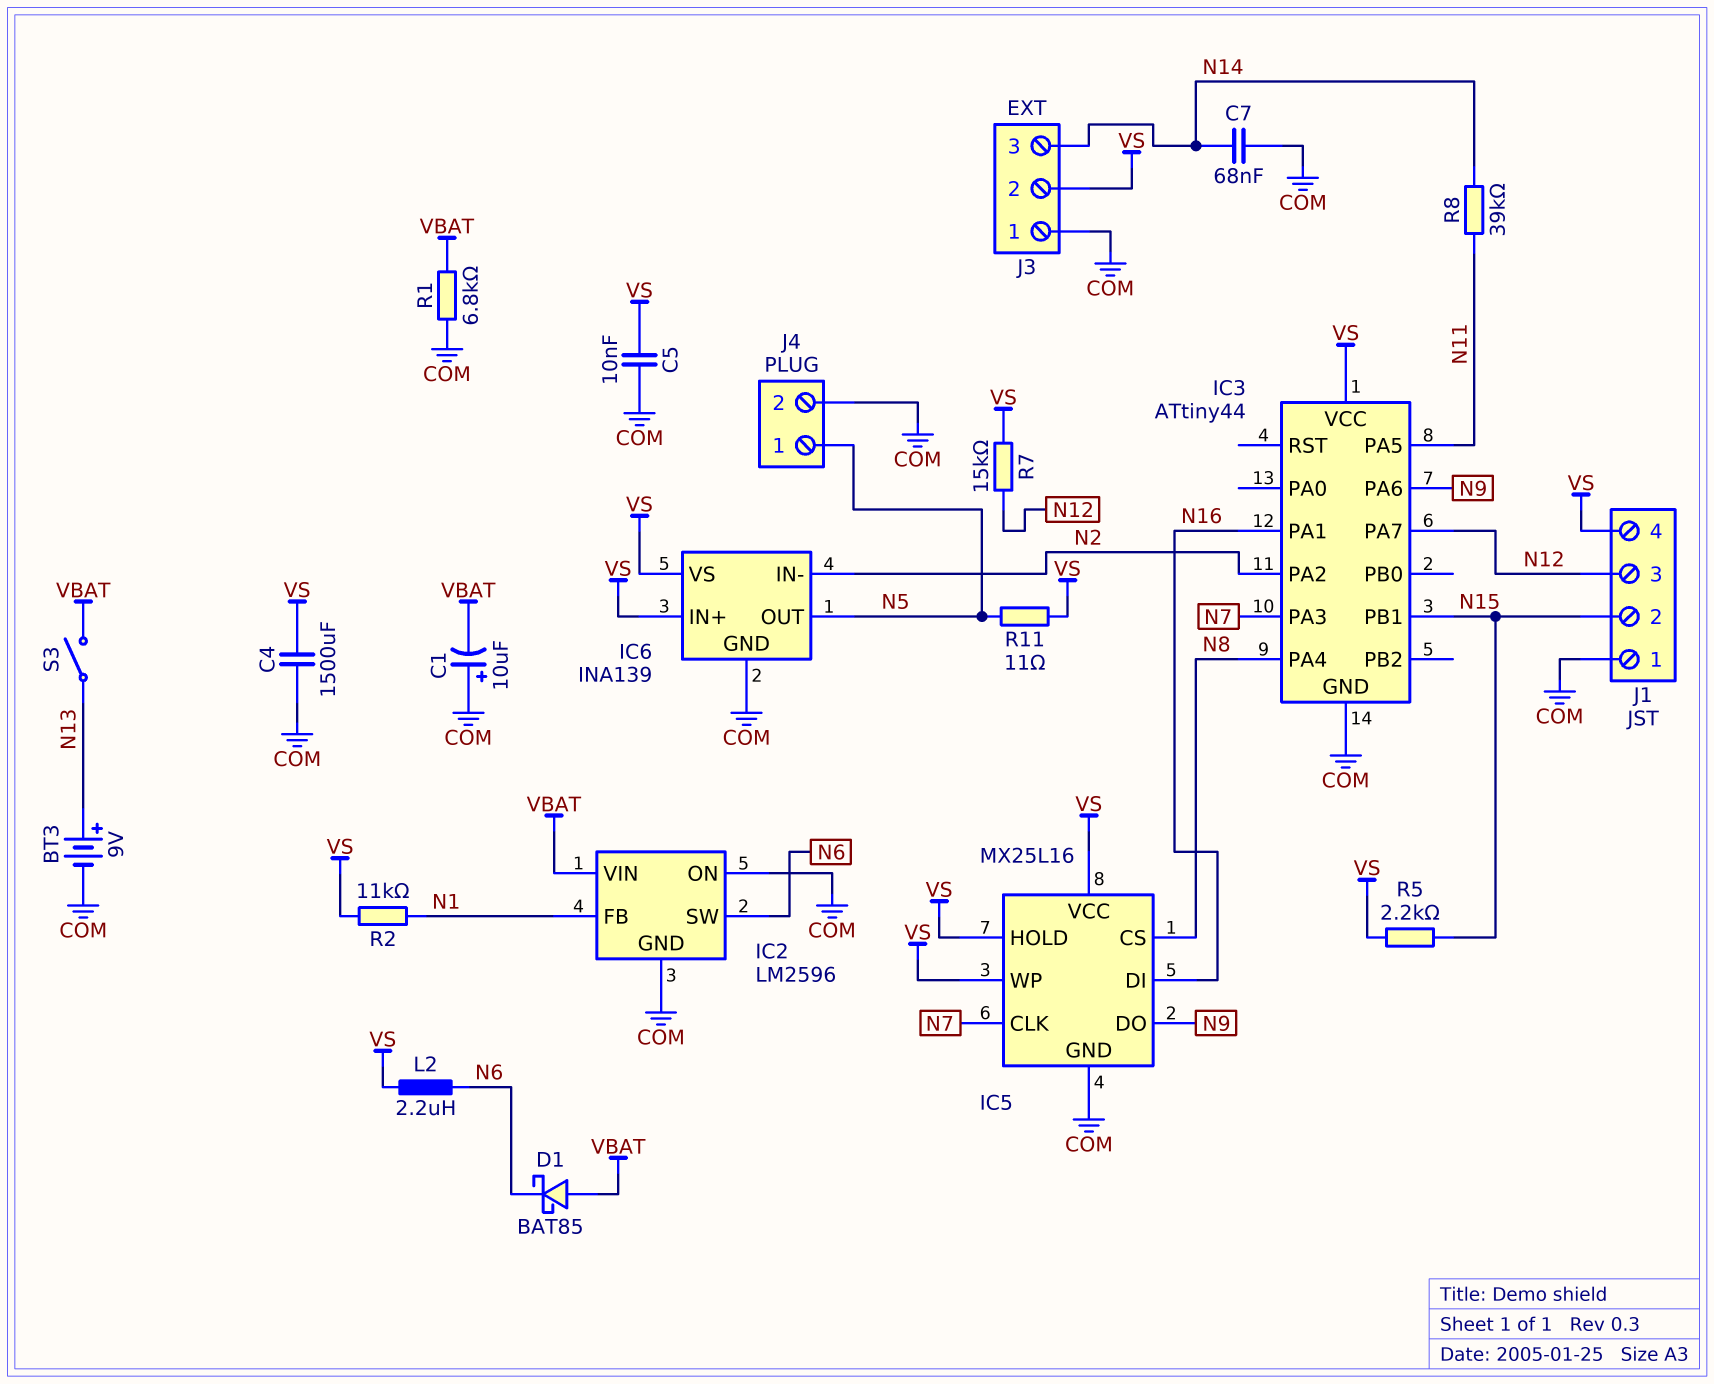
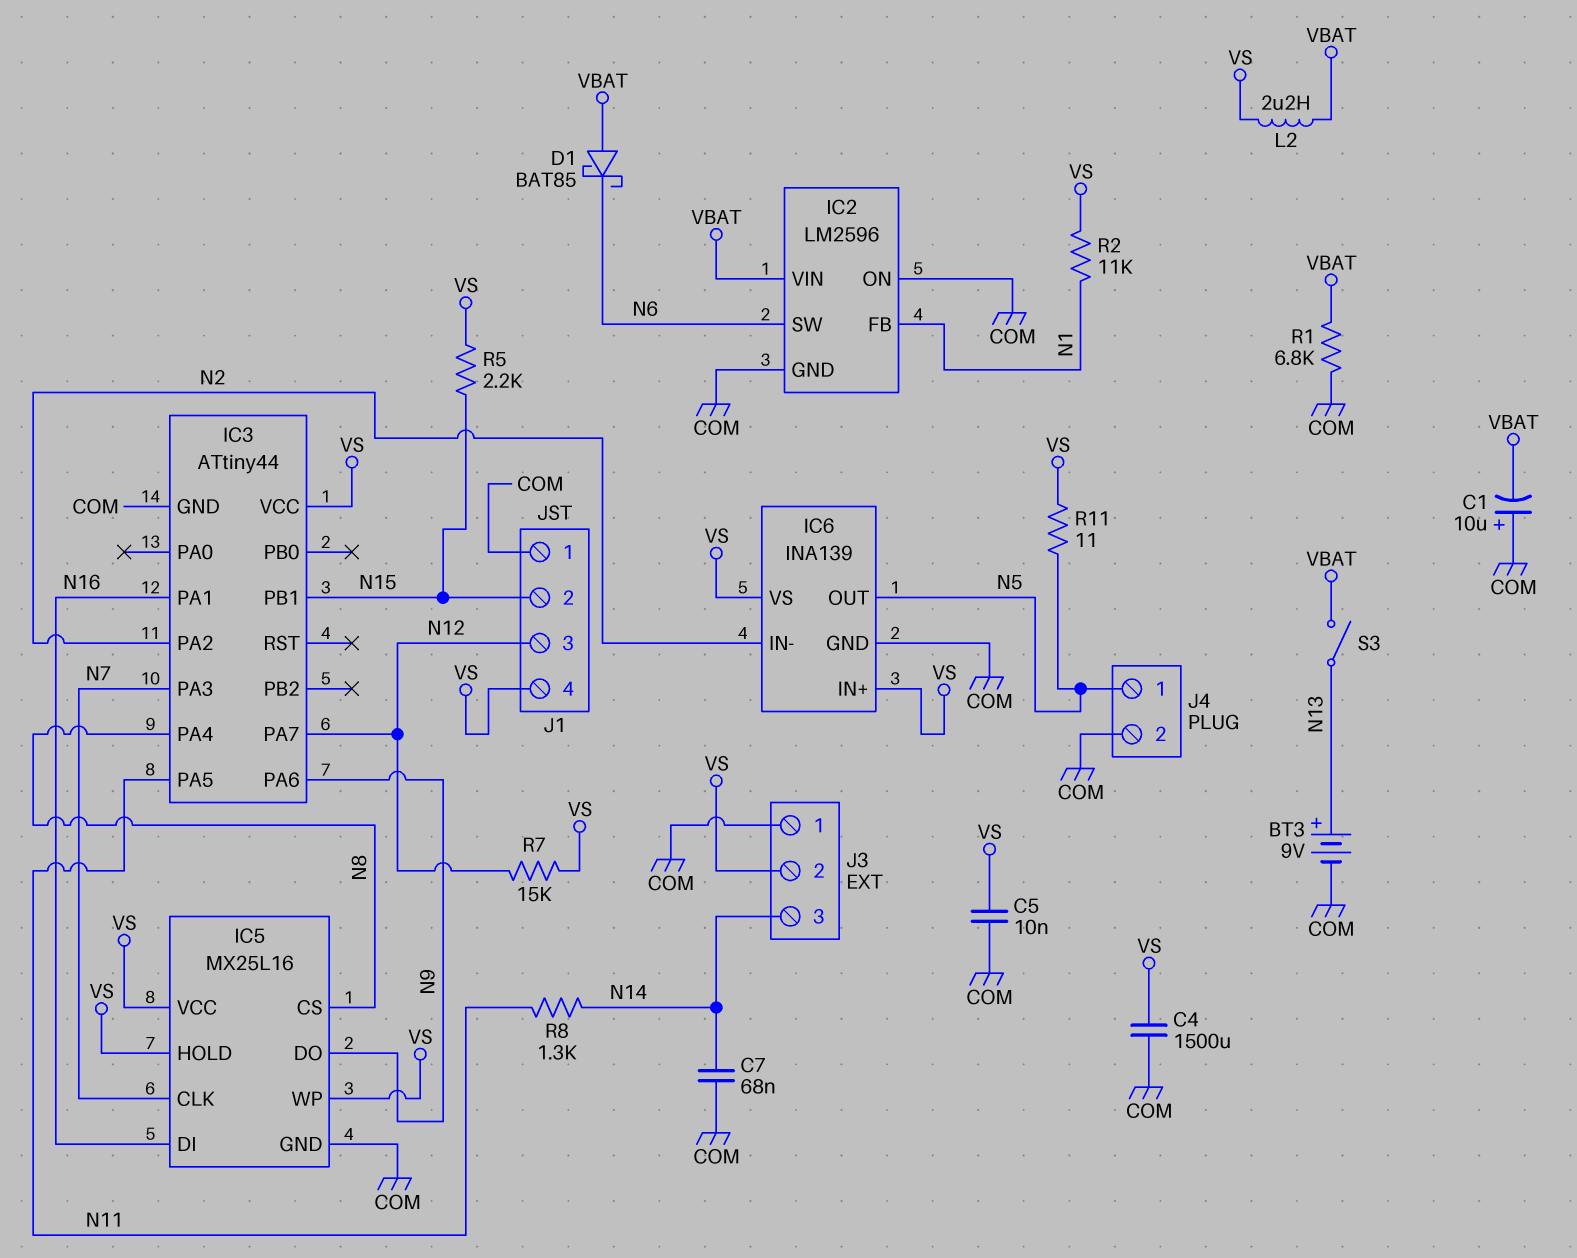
L2: 2.2uH (N6, VS) -> 2.2uH (VBAT, VS)
R8: 39k (N11, N14) -> 1.3k (N11, N14)

